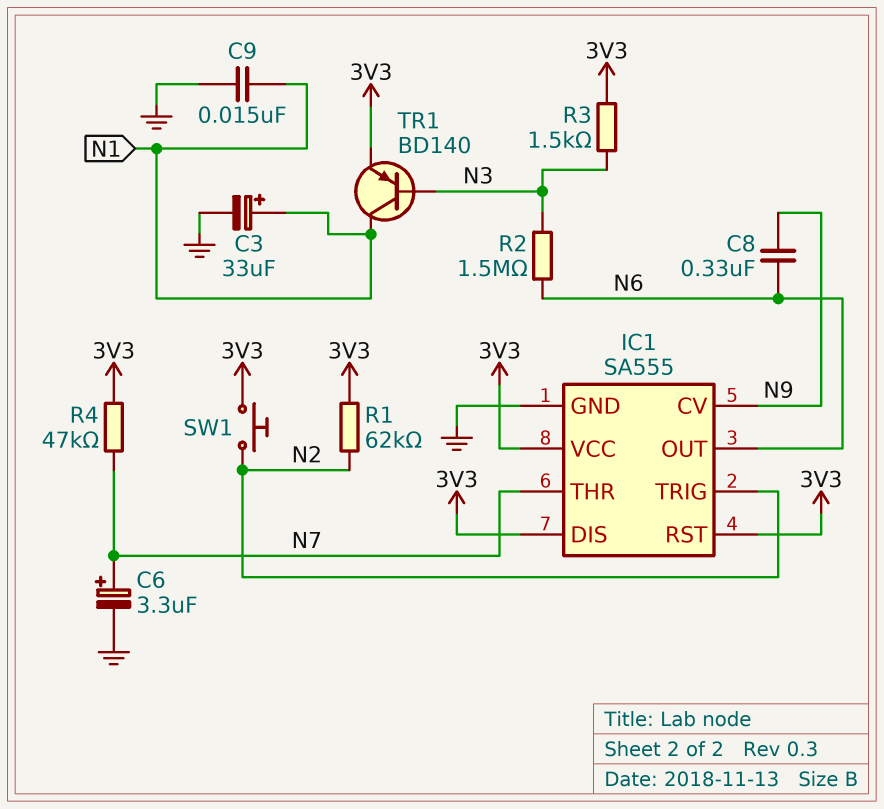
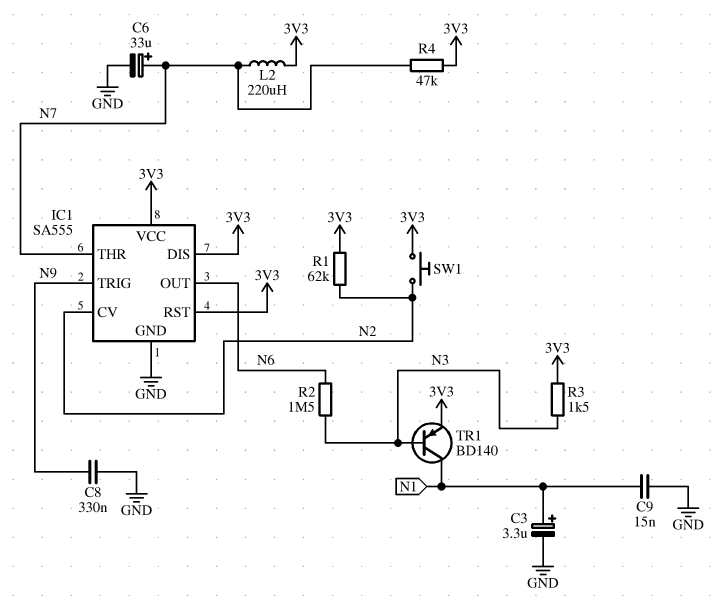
C3: 33uF (plus N1, minus GND) -> 3.3uF (plus N1, minus GND)
C6: 3.3uF (plus N7, minus GND) -> 33uF (plus N7, minus GND)
C8: 330nF (N6, N9) -> 330nF (GND, N9)
IC1 pin CV: N9 -> N2
IC1 pin TRIG: N2 -> N9
L2: none -> 220uH (3V3, N7)

